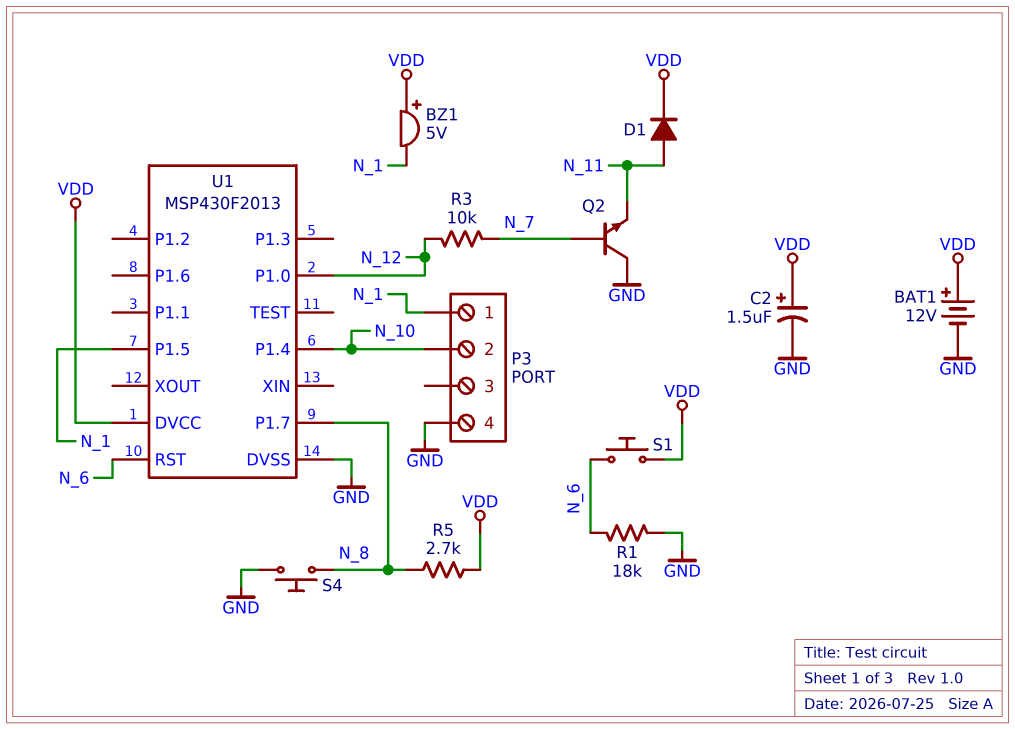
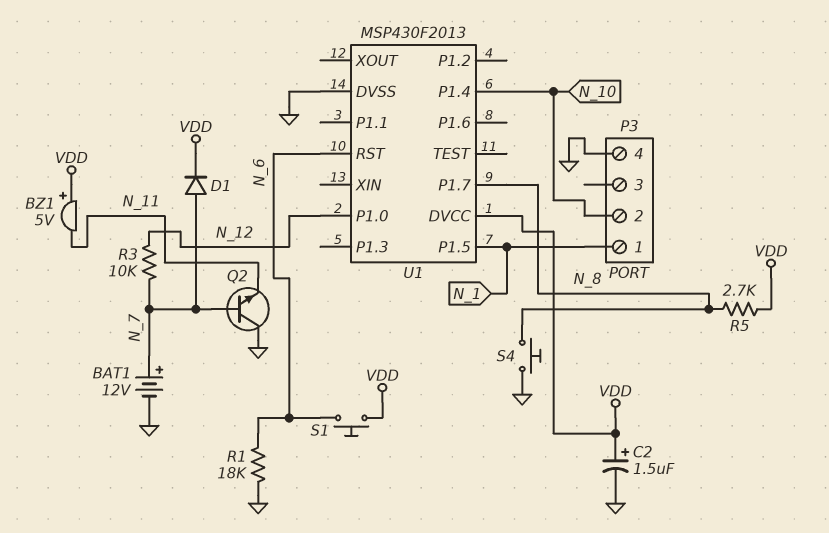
BAT1: 12V (plus VDD, minus GND) -> 12V (plus N_7, minus GND)
BZ1: buzzer 5V (plus VDD, minus N_1) -> buzzer 5V (plus VDD, minus N_11)
D1: diode (A N_11, K VDD) -> diode (A N_7, K VDD)

